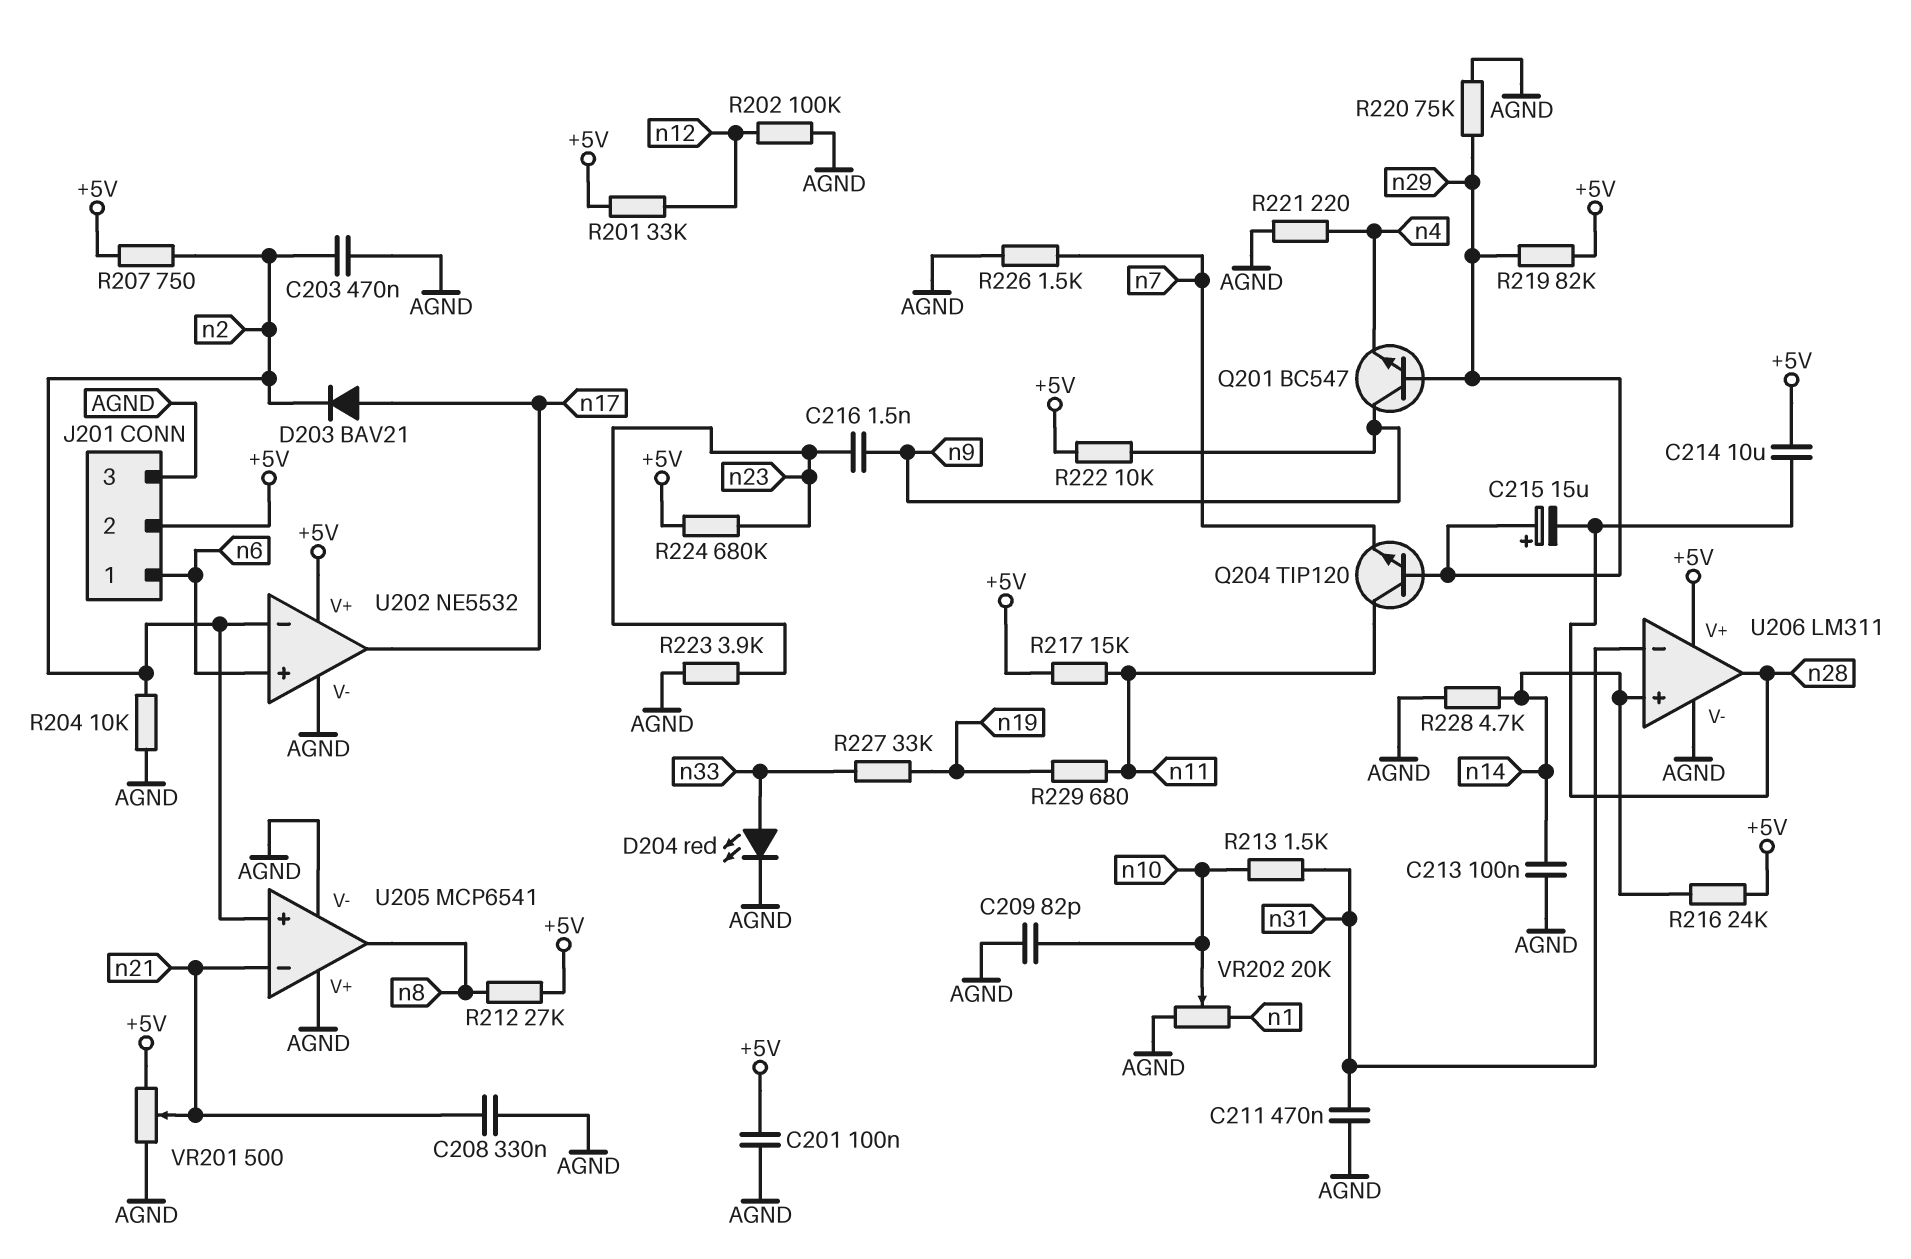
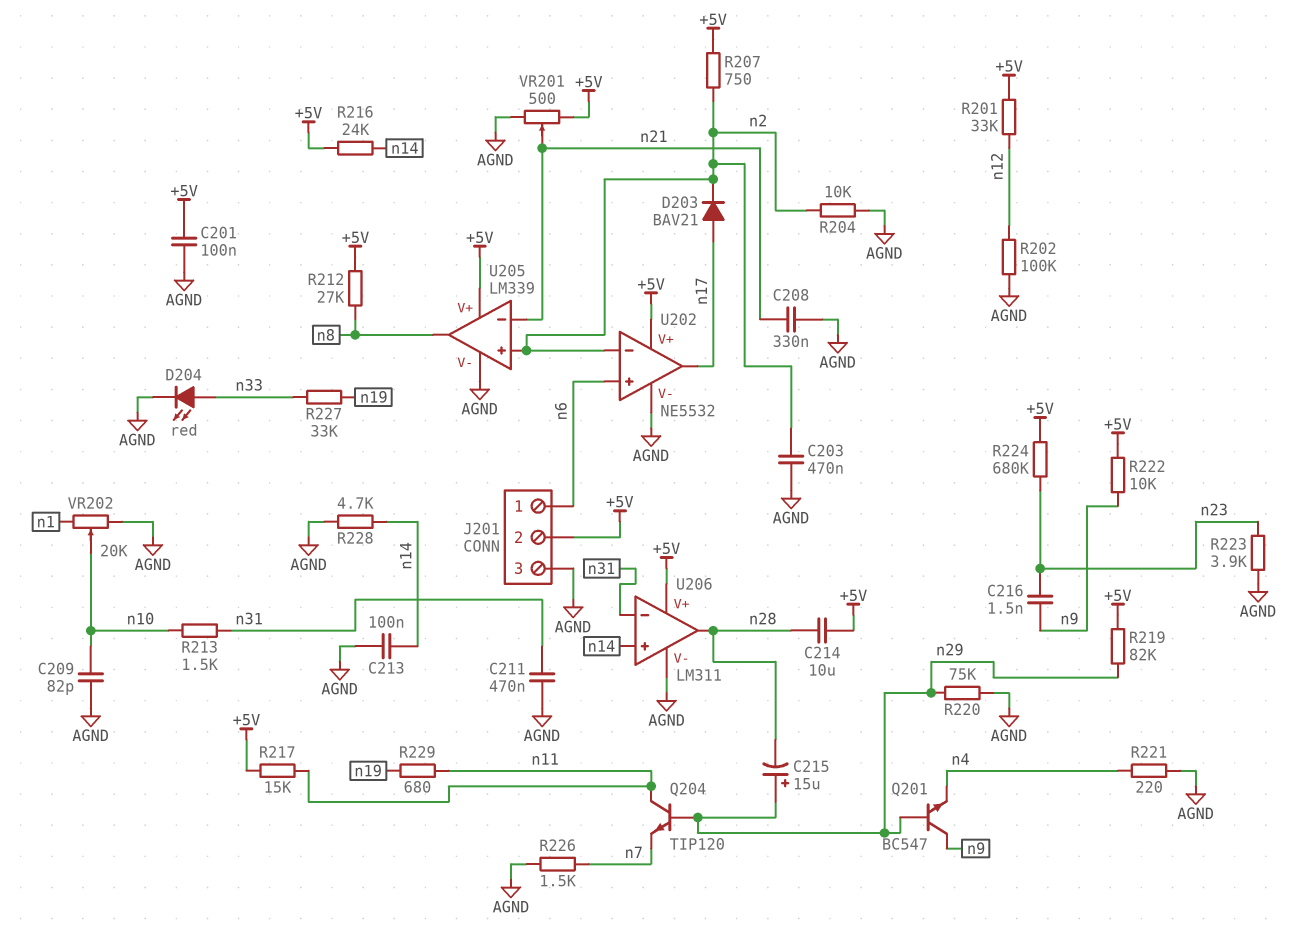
U205: MCP6541 -> LM339
U205 pin V+: AGND -> +5V

